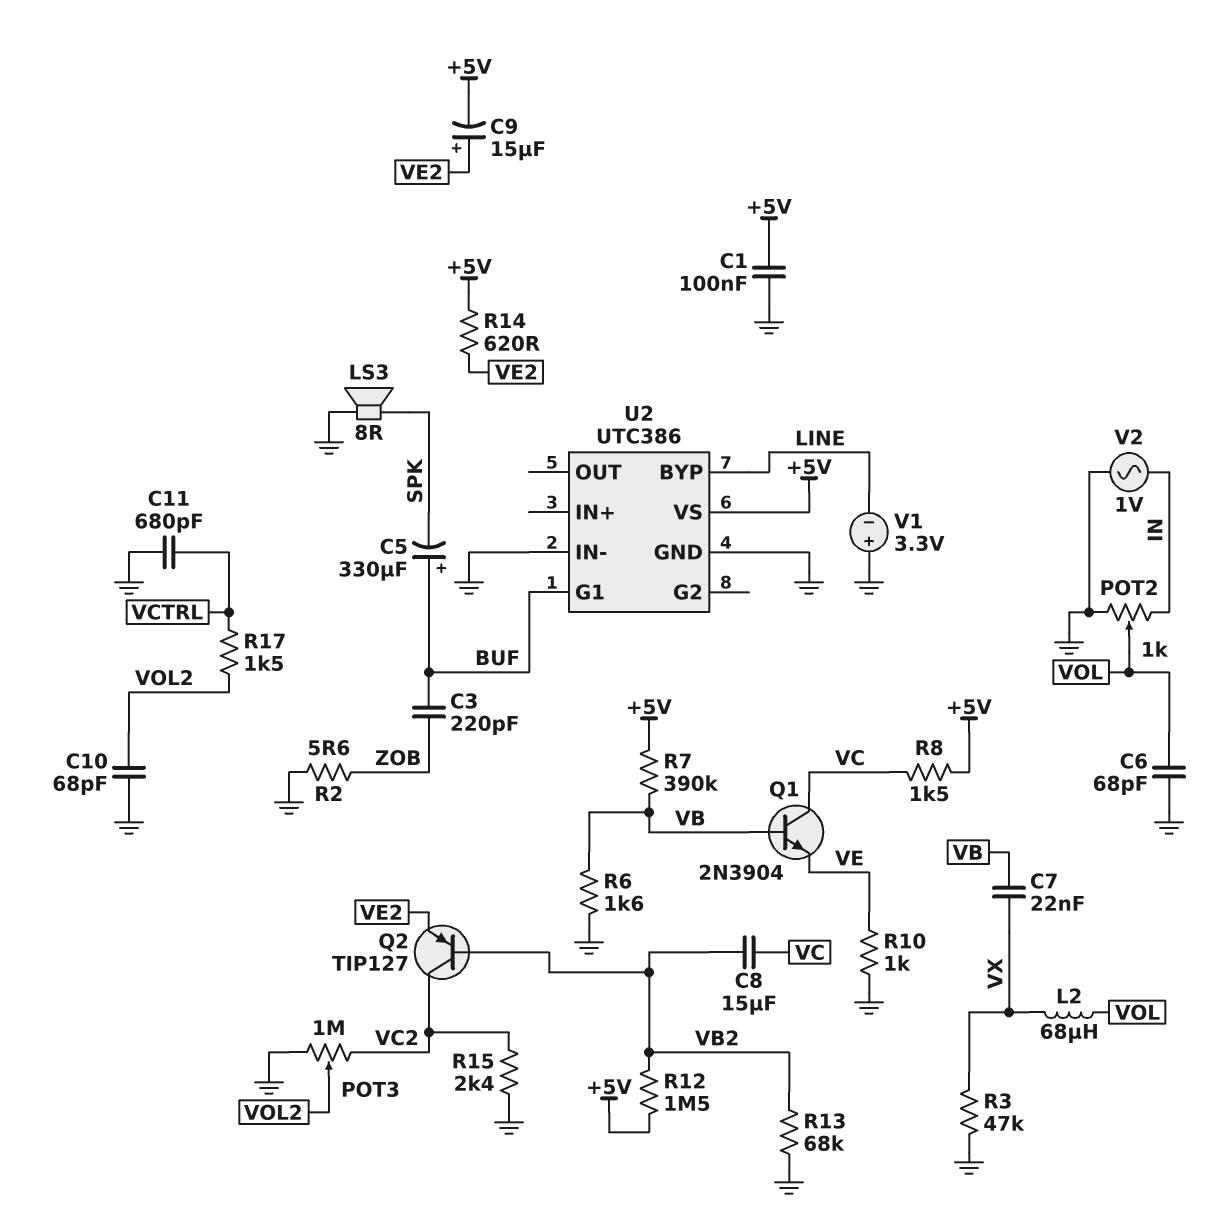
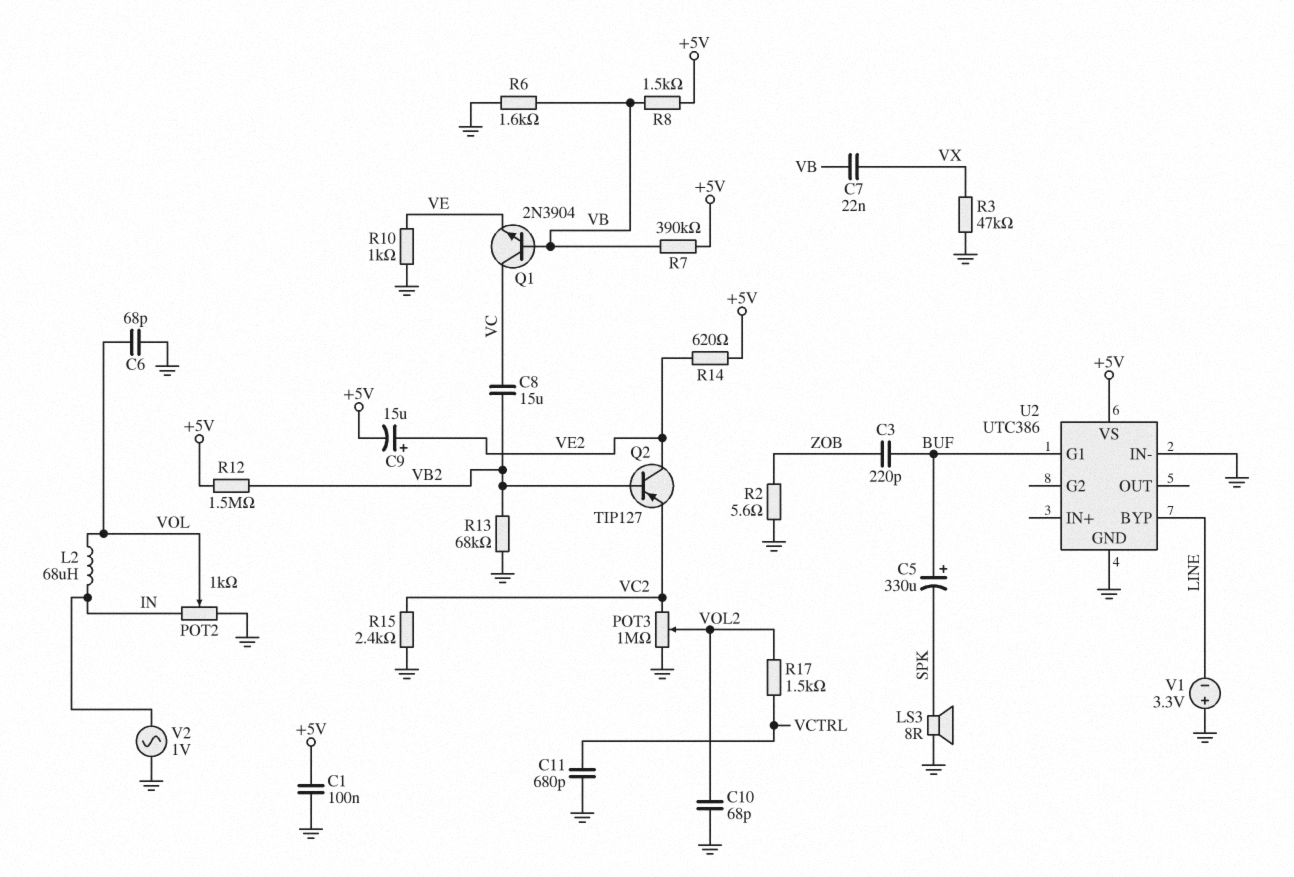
L2: 68uH (VOL, VX) -> 68uH (IN, VOL)
Q2: PNP TIP127 (B VB2, C VC2, E VE2) -> PNP TIP127 (B VB2, C VE2, E VC2)
R8: 1.5k (+5V, VC) -> 1.5k (+5V, VB)

